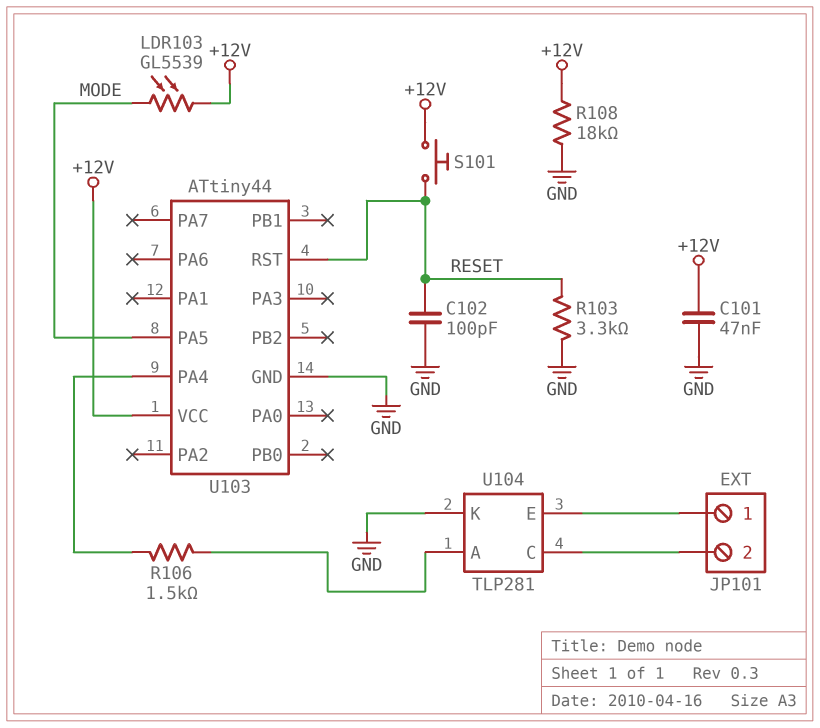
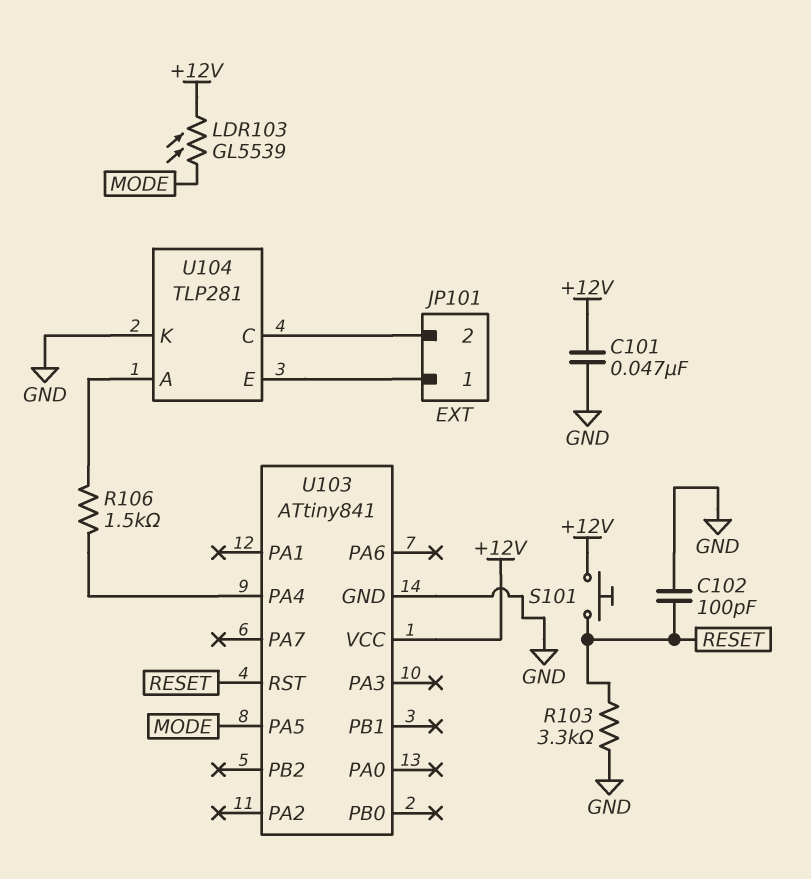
R108: 18k (+12V, GND) -> none
U103: ATtiny44 -> ATtiny841

